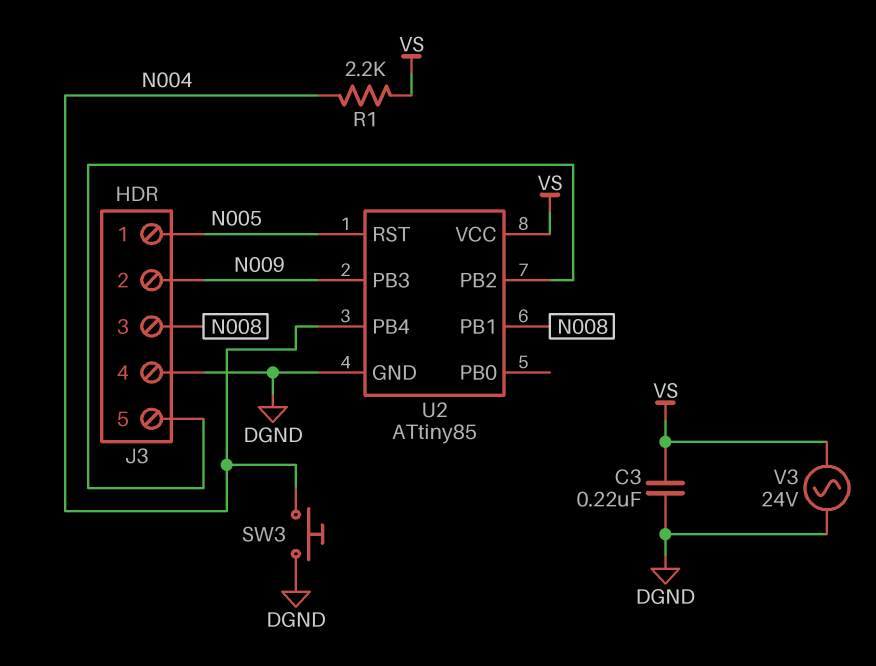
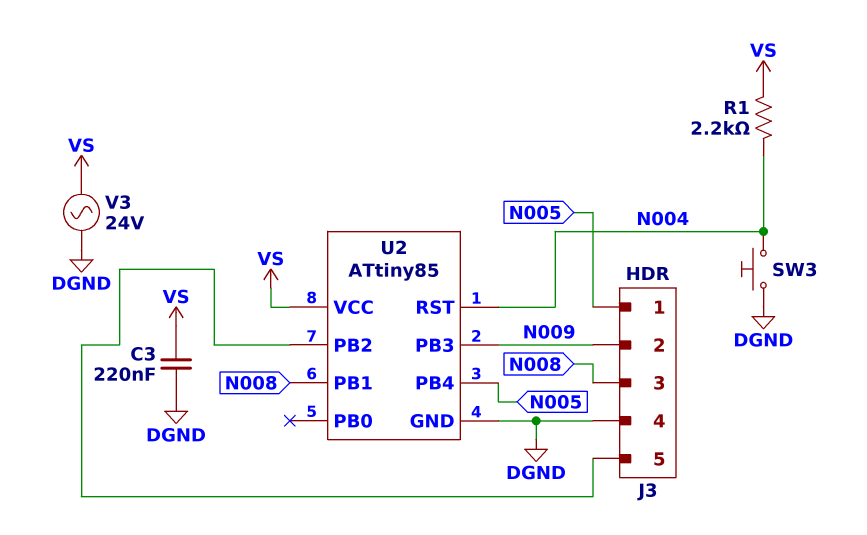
U2 pin PB4: N004 -> N005
U2 pin RST: N005 -> N004

